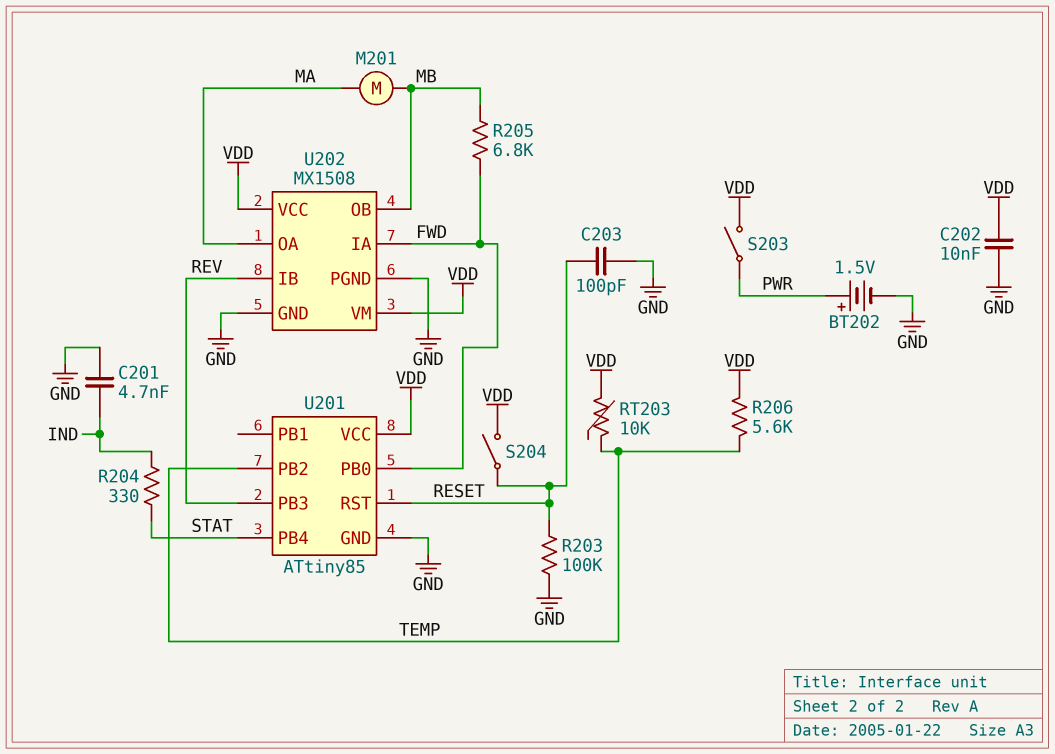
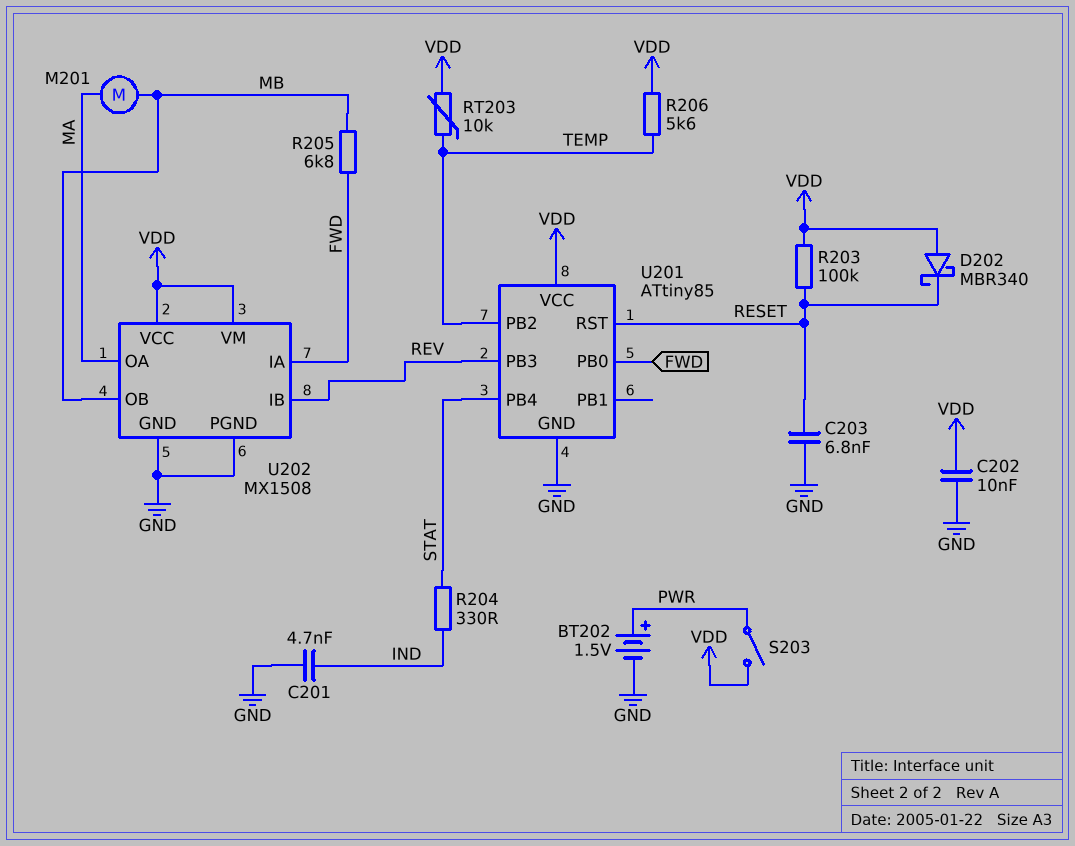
C203: 100pF (GND, RESET) -> 6.8nF (GND, RESET)
D202: none -> schottky MBR340 (A VDD, K RESET)
R203: 100k (GND, RESET) -> 100k (RESET, VDD)
S204: switch (RESET, VDD) -> none

